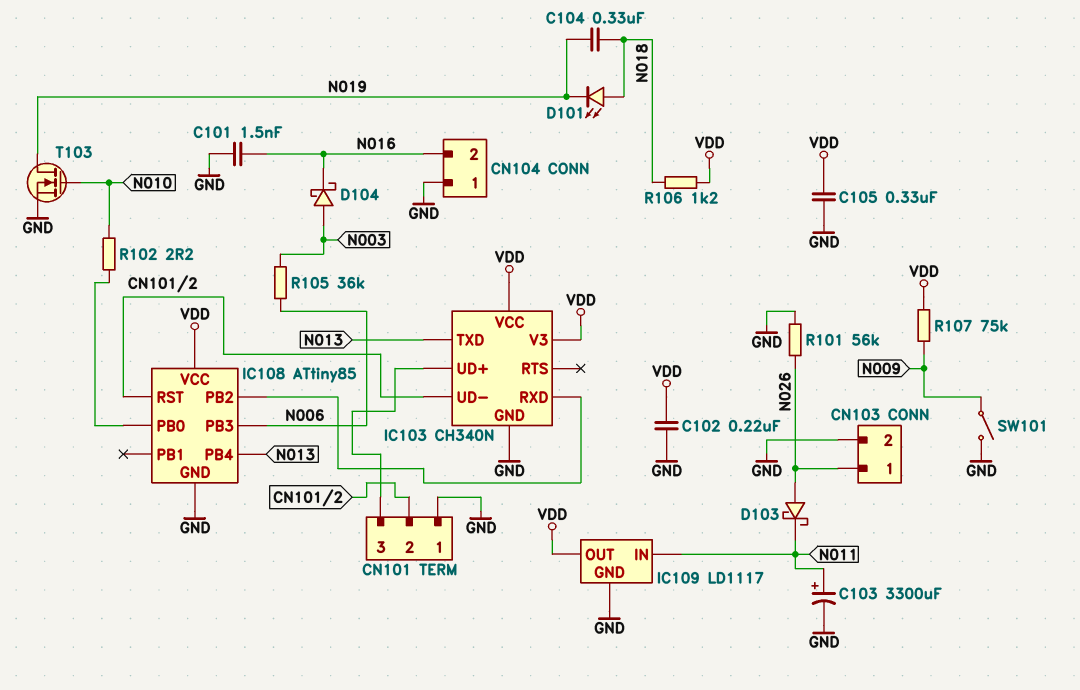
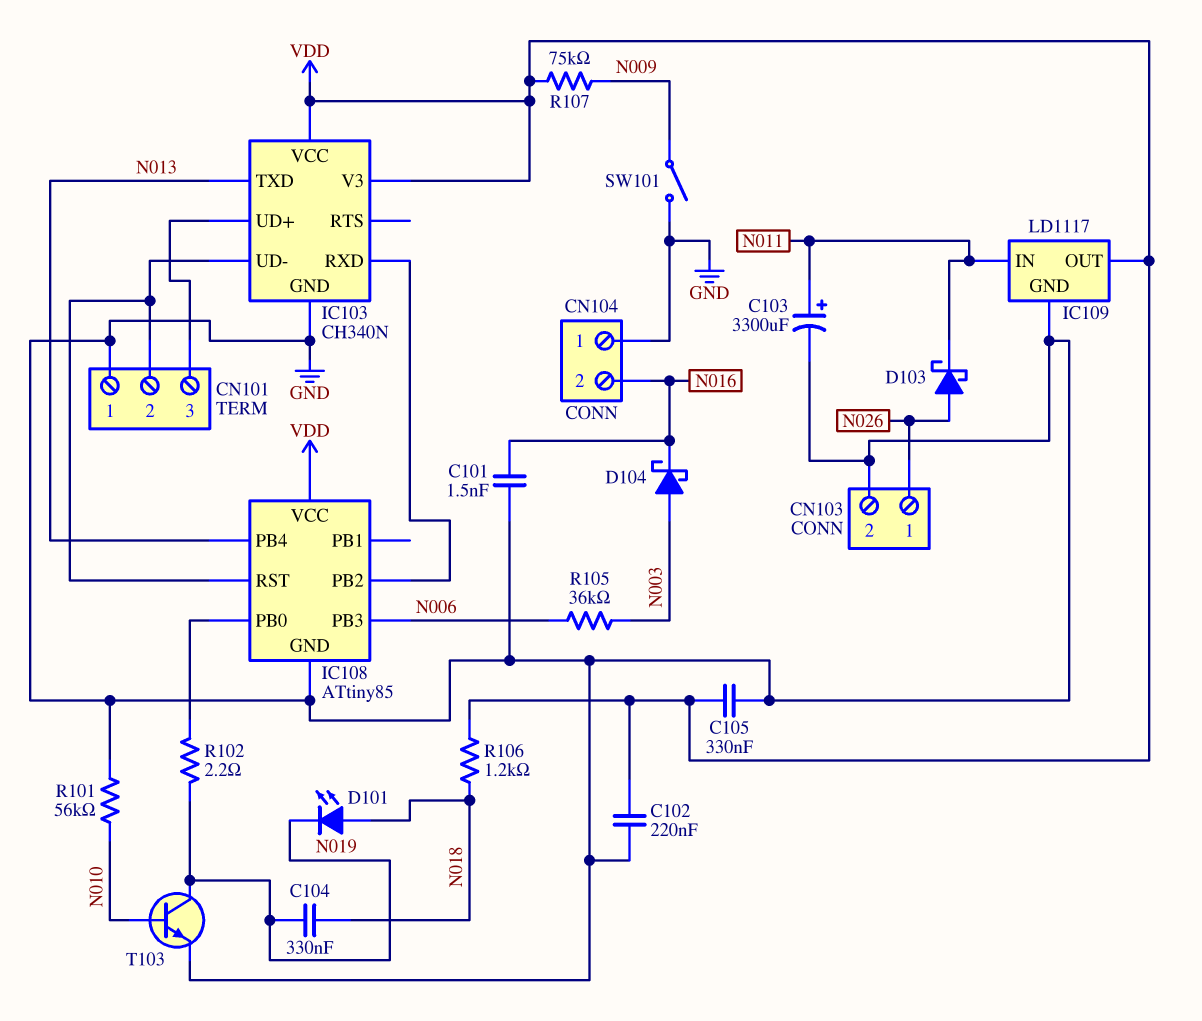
R101: 56k (GND, N026) -> 56k (GND, N010)
R102: 2.2 (IC108/PB0, N010) -> 2.2 (IC108/PB0, N019)
T103: NMOS (G N010, D N019, S GND) -> NPN (B N010, C N019, E GND)

